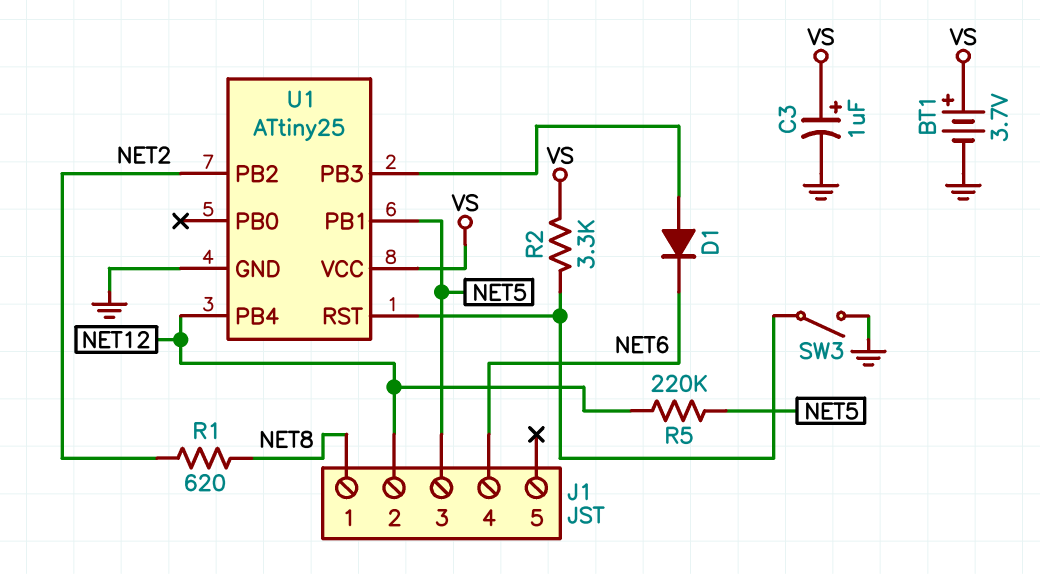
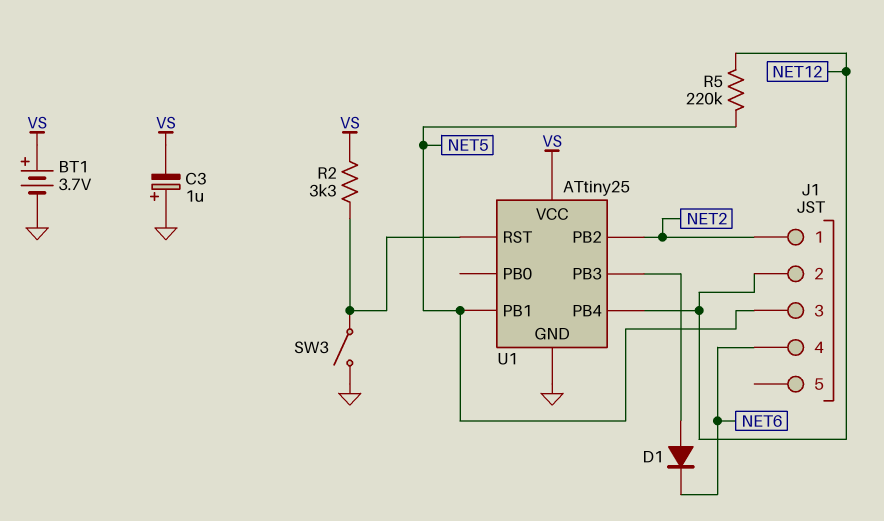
C3: 1uF (plus VS, minus GND) -> 1uF (plus GND, minus VS)
J1 pin 1: NET8 -> NET2
R1: 620 (NET2, NET8) -> none

